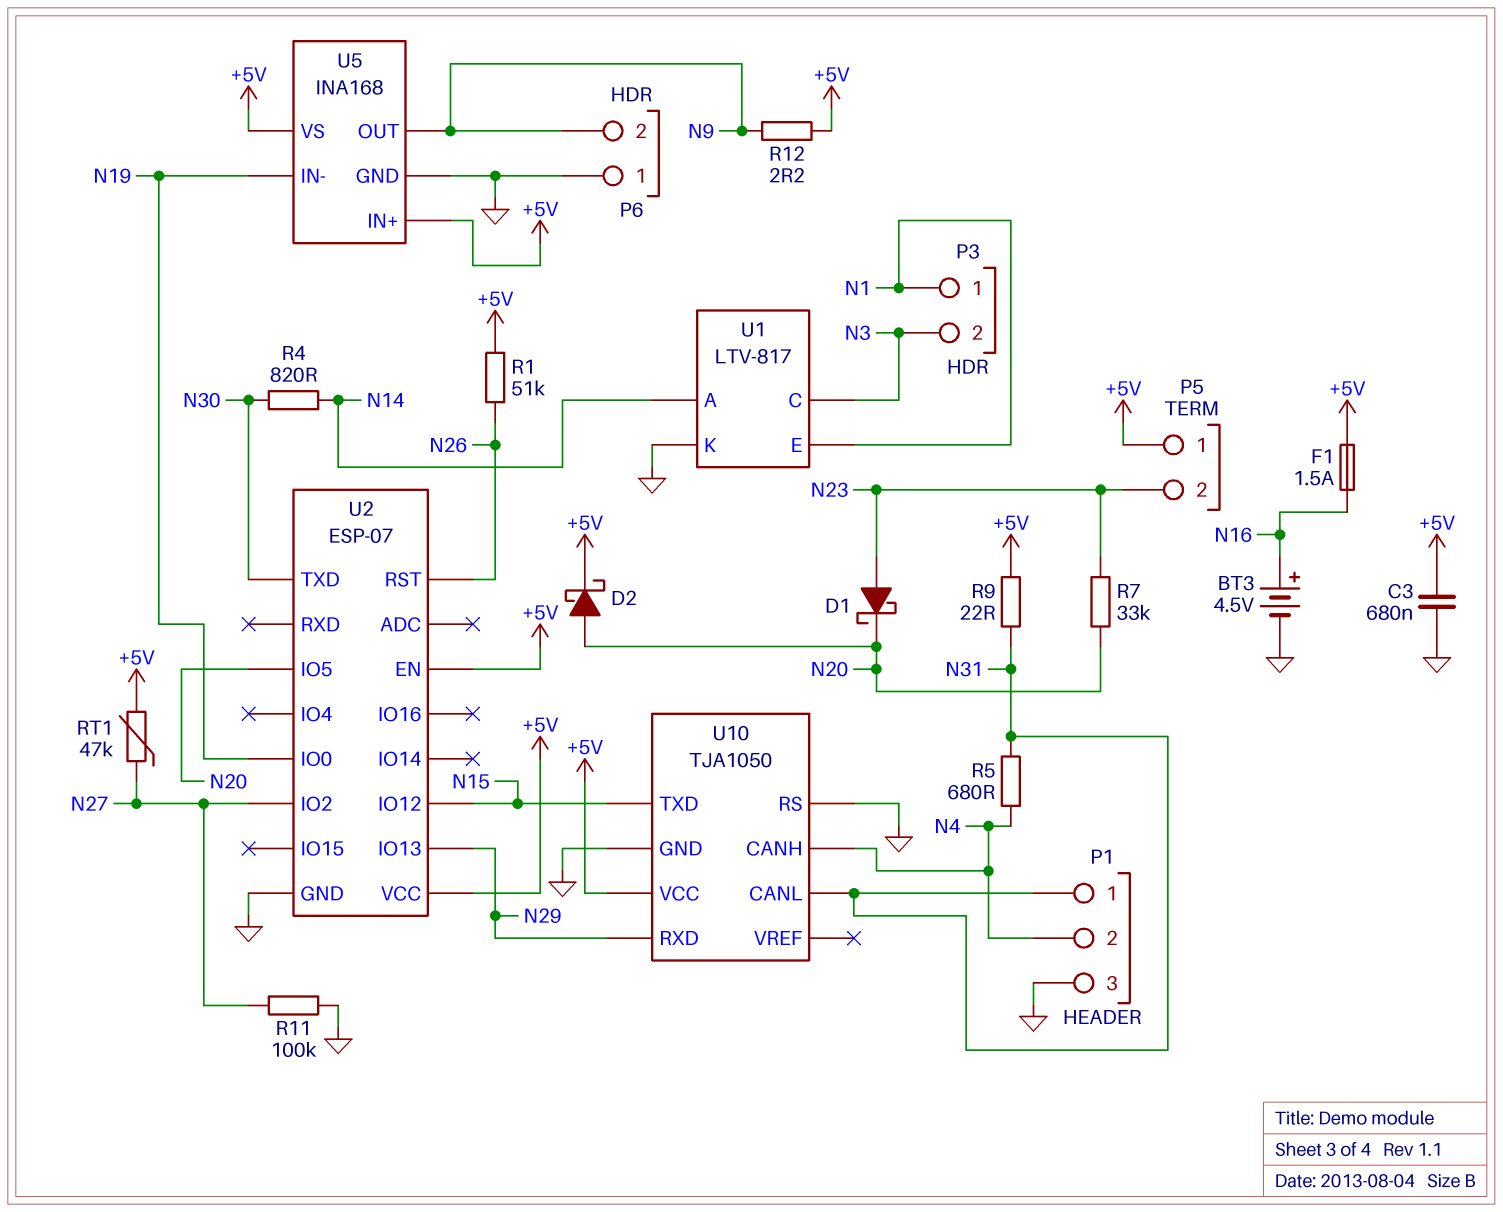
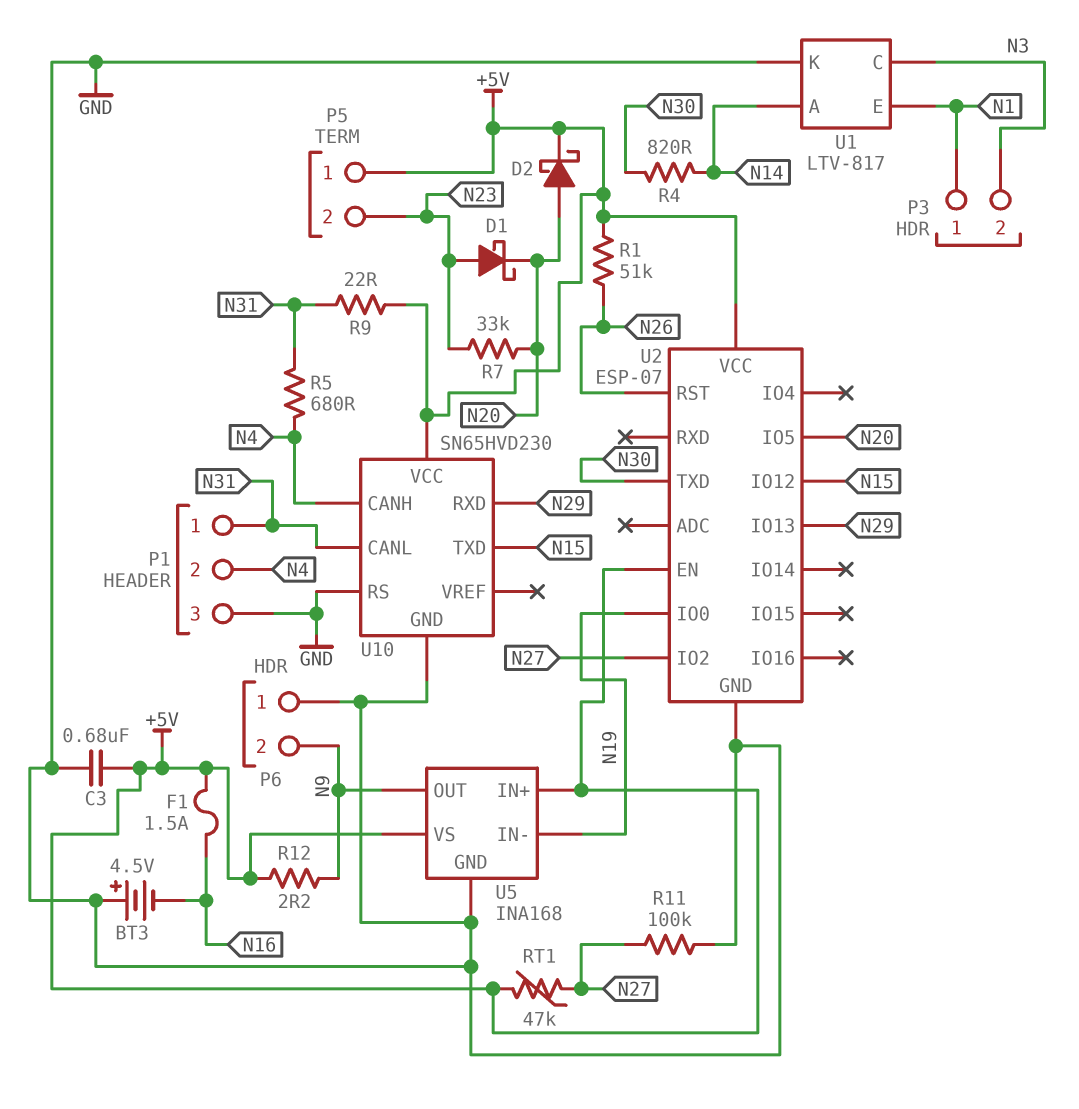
BT3: 4.5V (plus N16, minus GND) -> 4.5V (plus GND, minus N16)
U10: TJA1050 -> SN65HVD230

